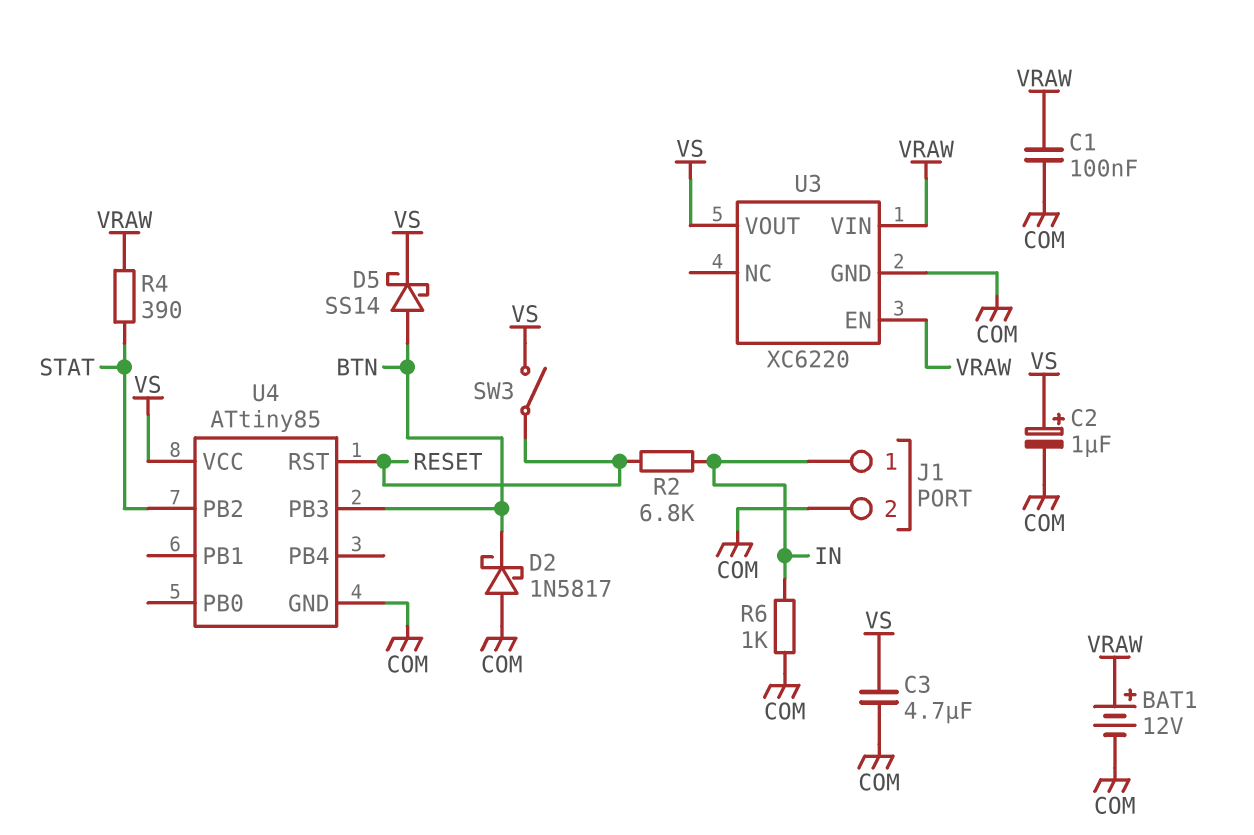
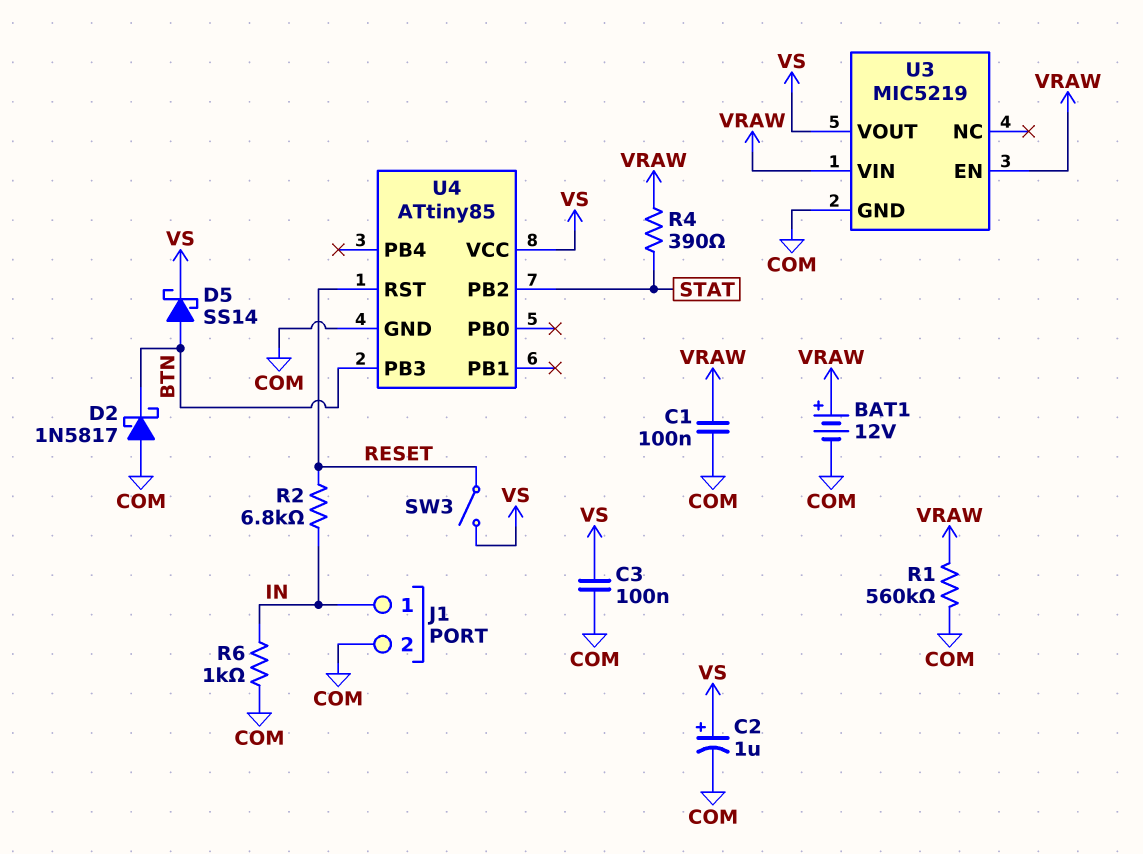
C3: 4.7uF (COM, VS) -> 100nF (COM, VS)
R1: none -> 560k (COM, VRAW)
U3: XC6220 -> MIC5219

